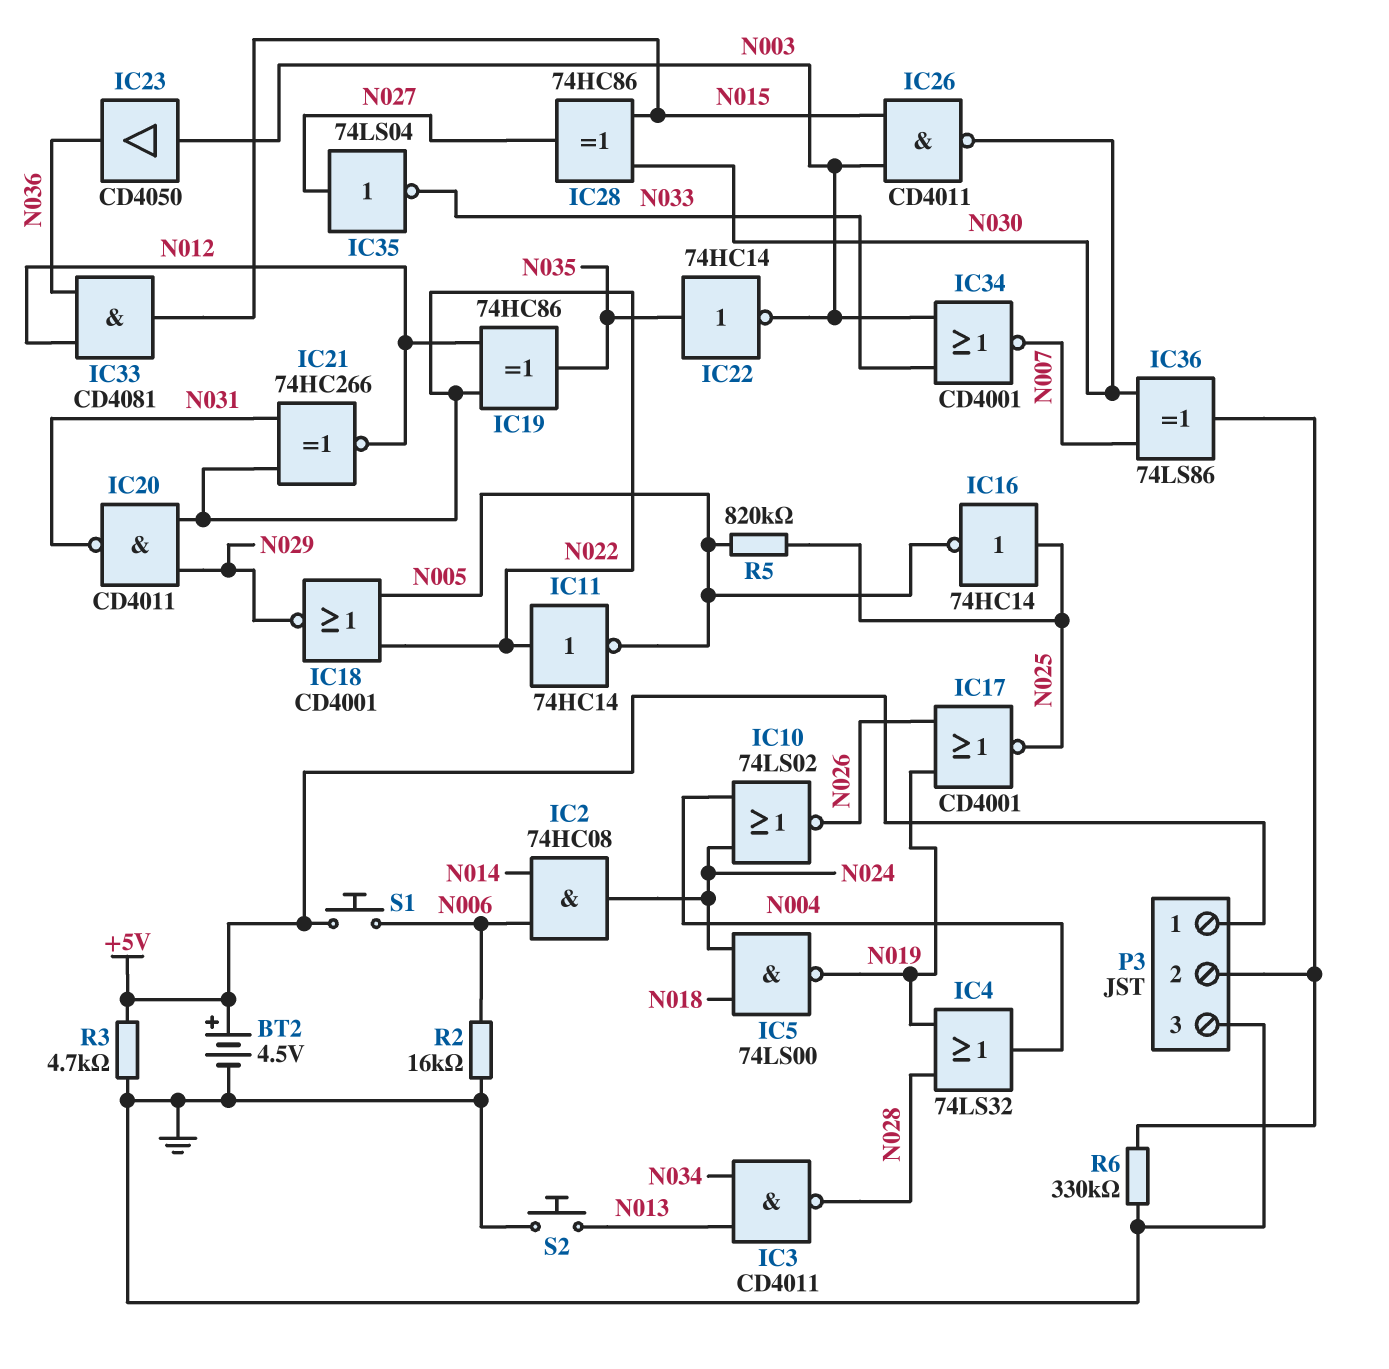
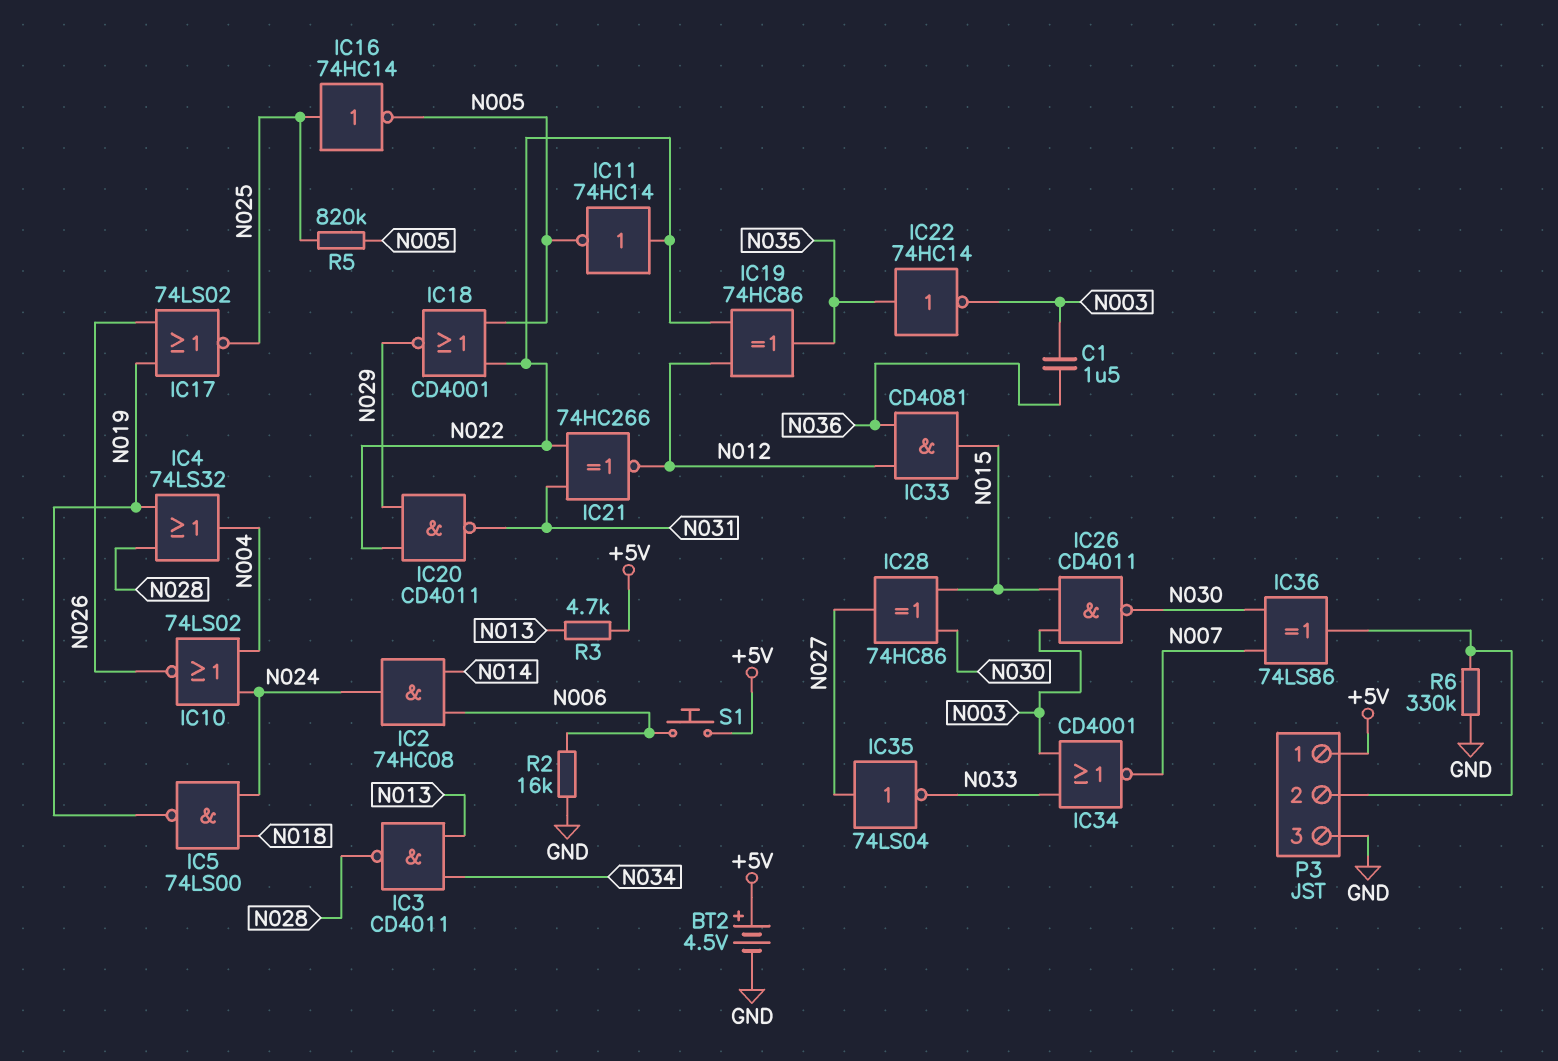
C1: none -> 1.5uF (N003, N036)
IC17: NOR CD4001 (in N019, in N026, out N025) -> NOR 74LS02 (in N019, in N026, out N025)
IC23: buffer CD4050 (in N003, out N036) -> none
R3: 4.7k (+5V, GND) -> 4.7k (+5V, N013)
S2: button (GND, N013) -> none

